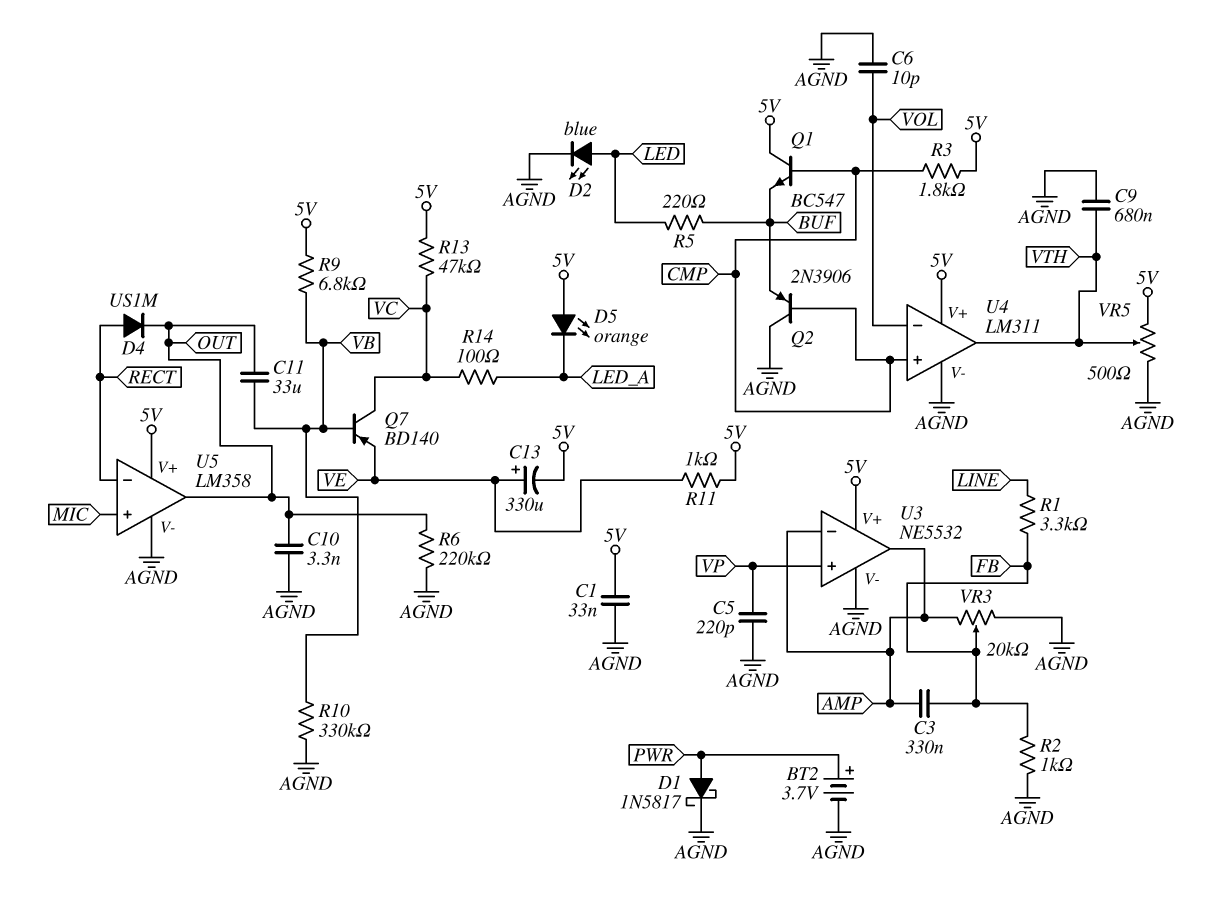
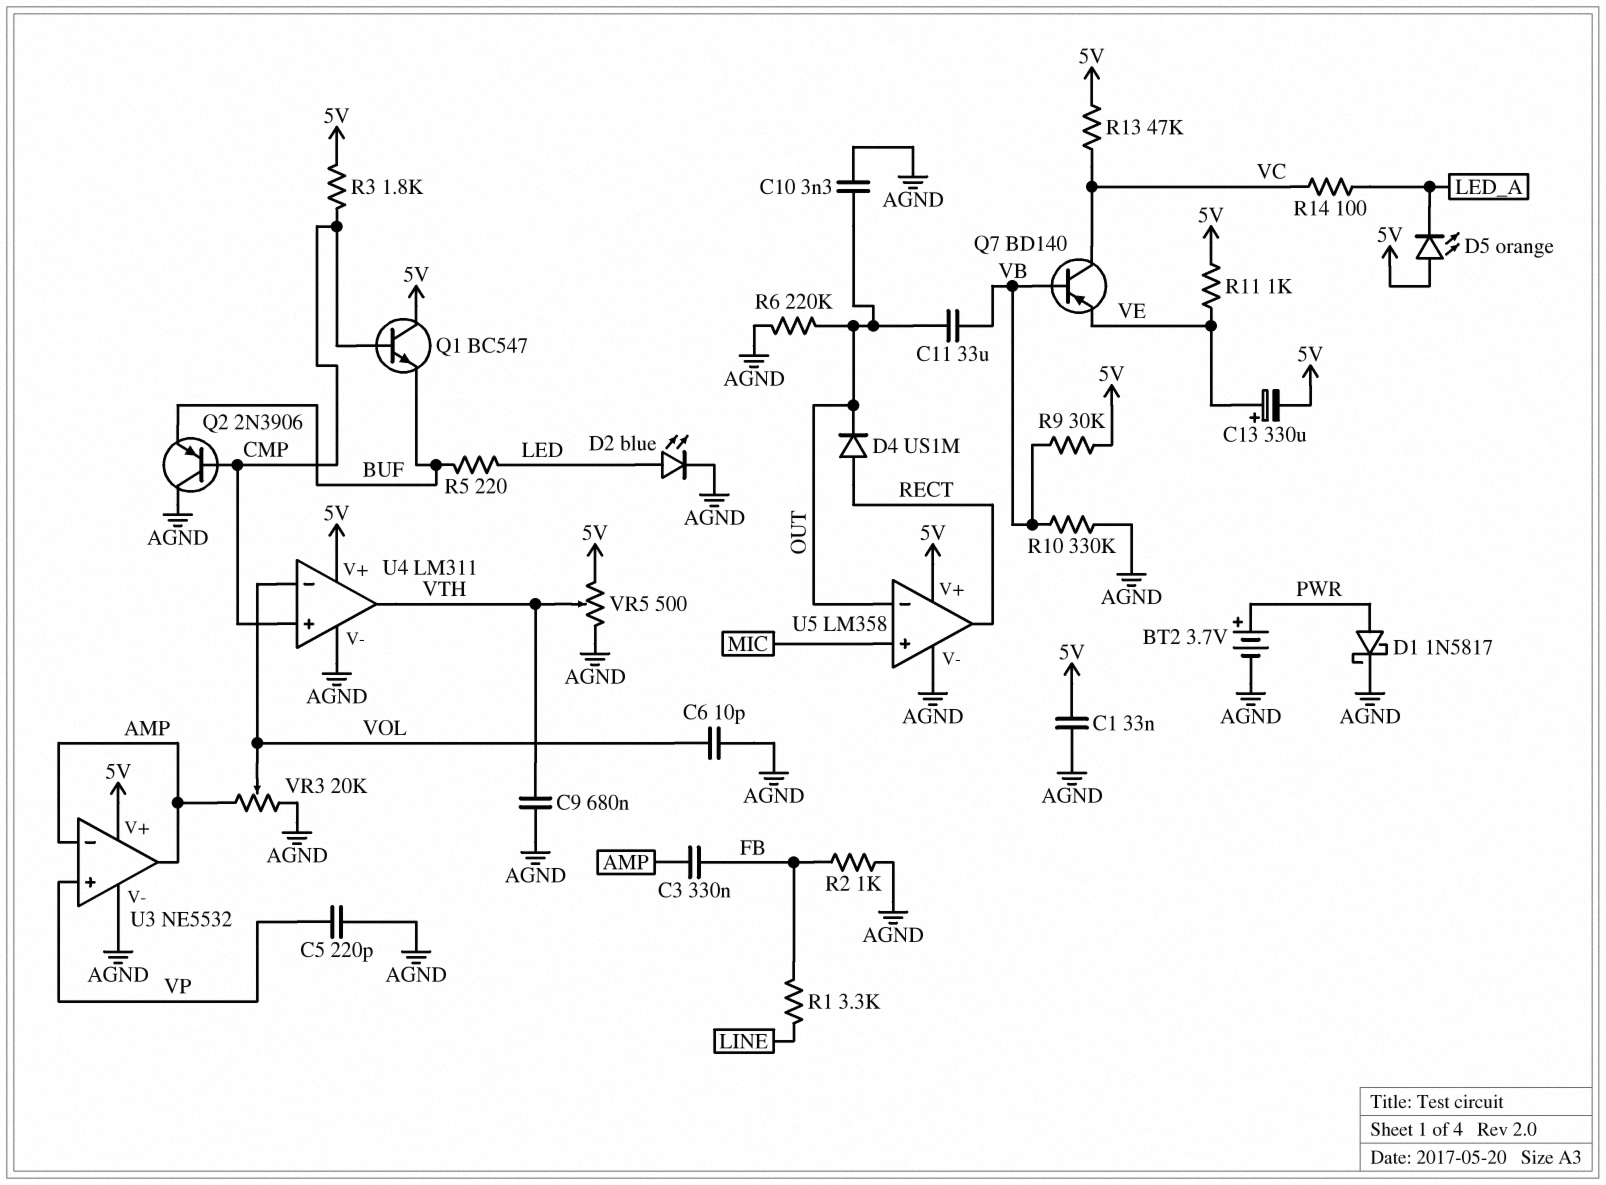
R9: 6.8k (5V, VB) -> 30k (5V, VB)
U5 pin in-: RECT -> OUT
U5 pin out: OUT -> RECT
VR3: 20k (AGND, AMP, wiper FB) -> 20k (AGND, AMP, wiper VOL)

